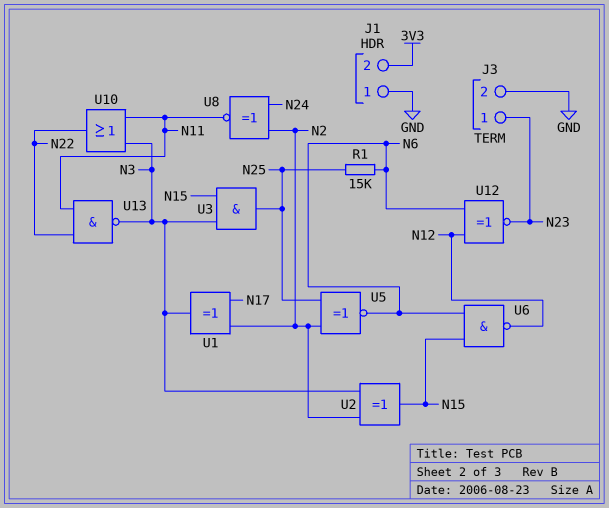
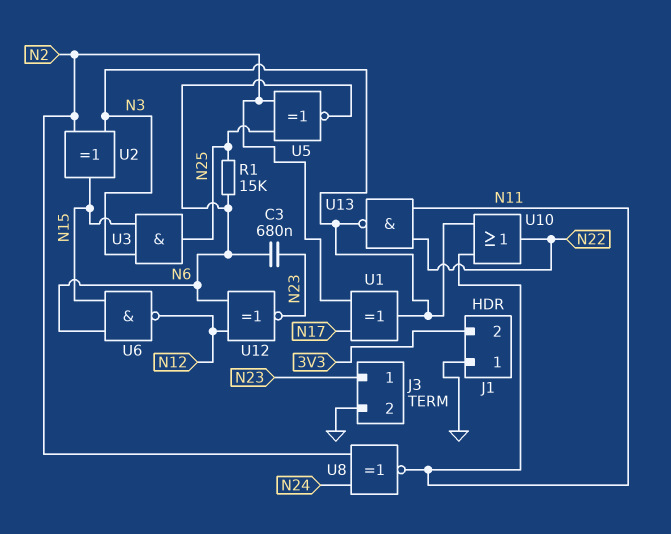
C3: none -> 680nF (N6, N23)

